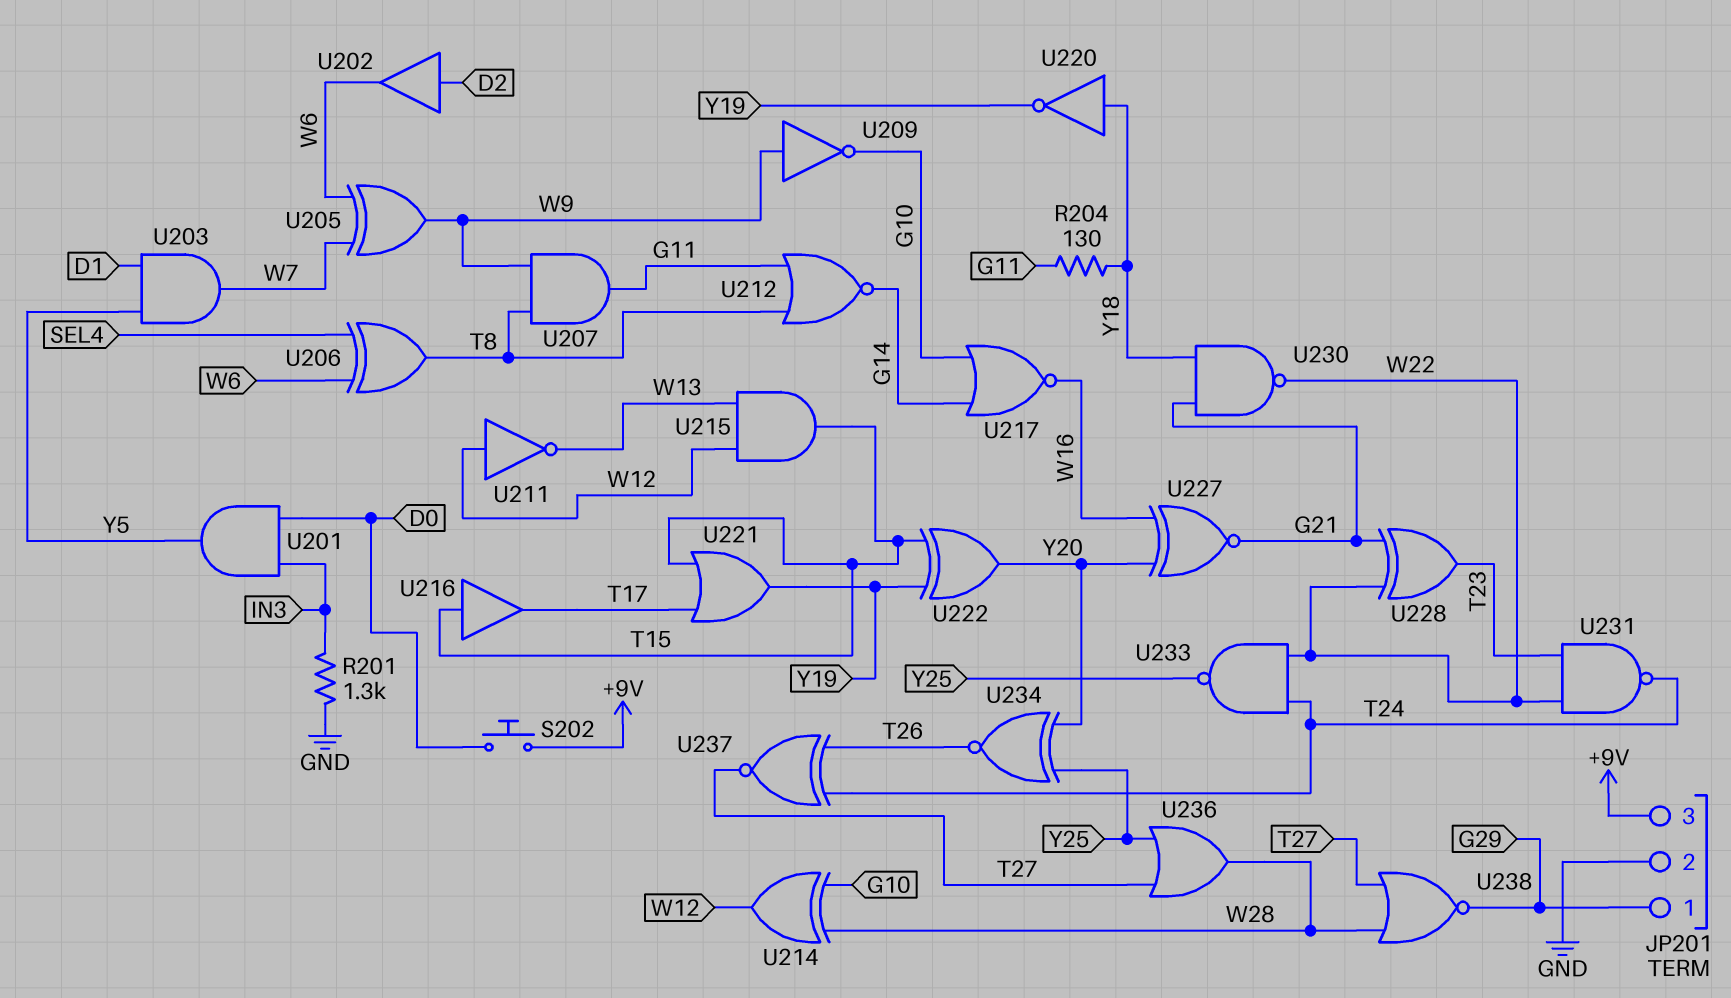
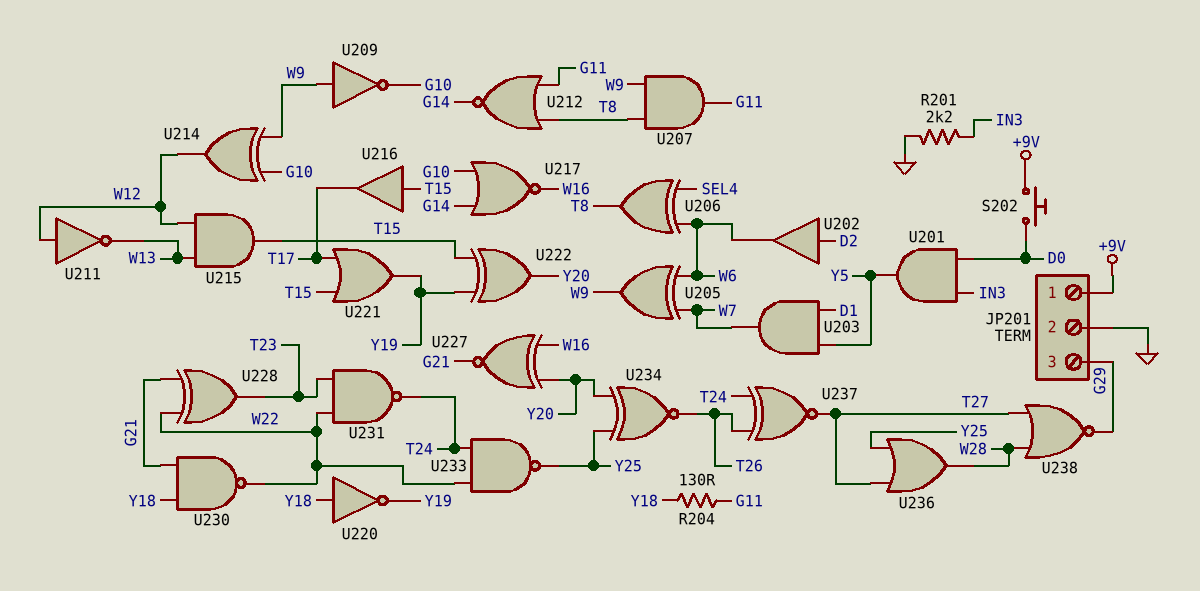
JP201 pin 1: G29 -> +9V
JP201 pin 3: +9V -> G29
R201: 1.3k (GND, IN3) -> 2.2k (GND, IN3)
U214: XOR (in G10, in W28, out W12) -> XOR (in G10, in W9, out W12)

